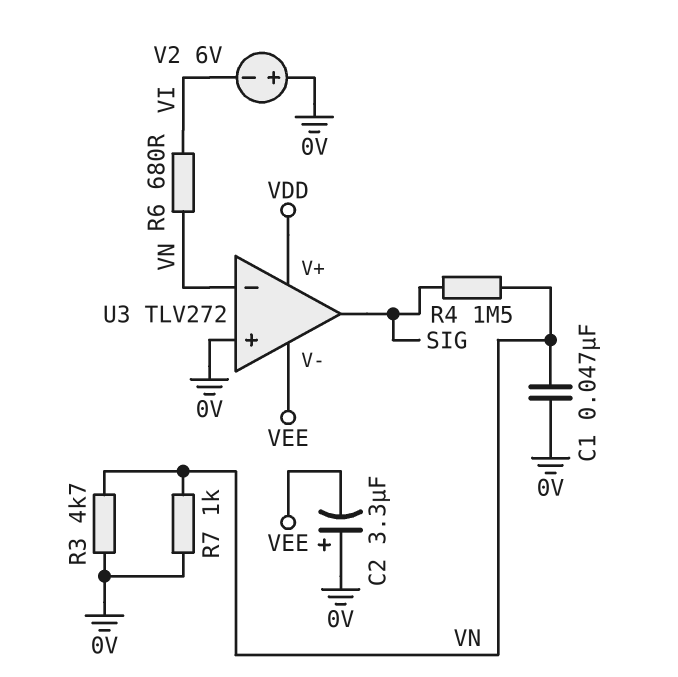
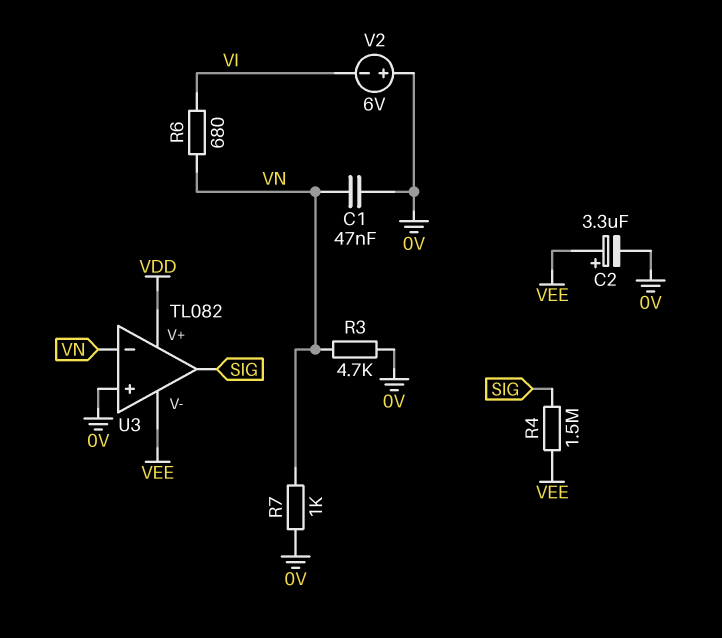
C2: 3.3uF (plus 0V, minus VEE) -> 3.3uF (plus VEE, minus 0V)
R4: 1.5M (SIG, VN) -> 1.5M (SIG, VEE)
U3: TLV272 -> TL082

